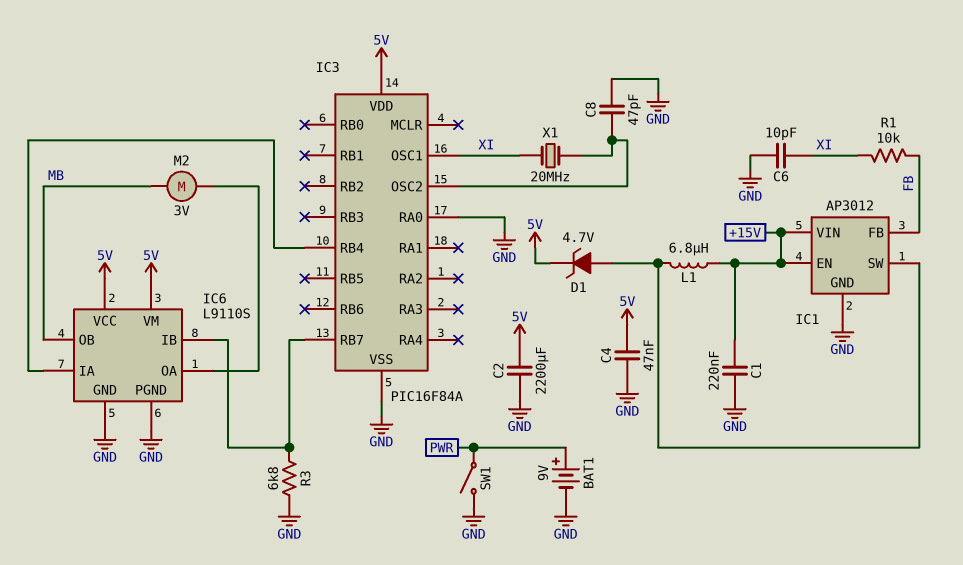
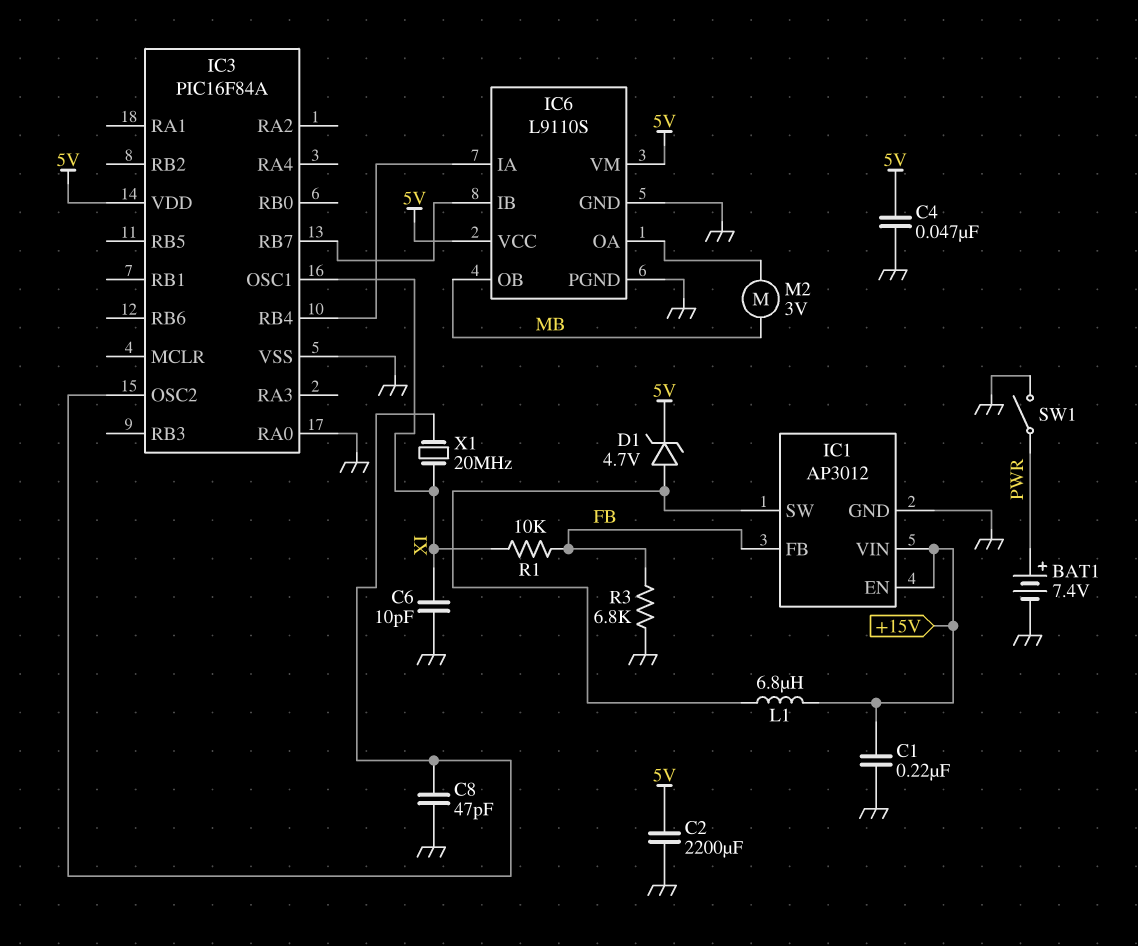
BAT1: 9V (plus PWR, minus GND) -> 7.4V (plus PWR, minus GND)
R3: 6.8k (GND, IC3/RB7) -> 6.8k (FB, GND)

